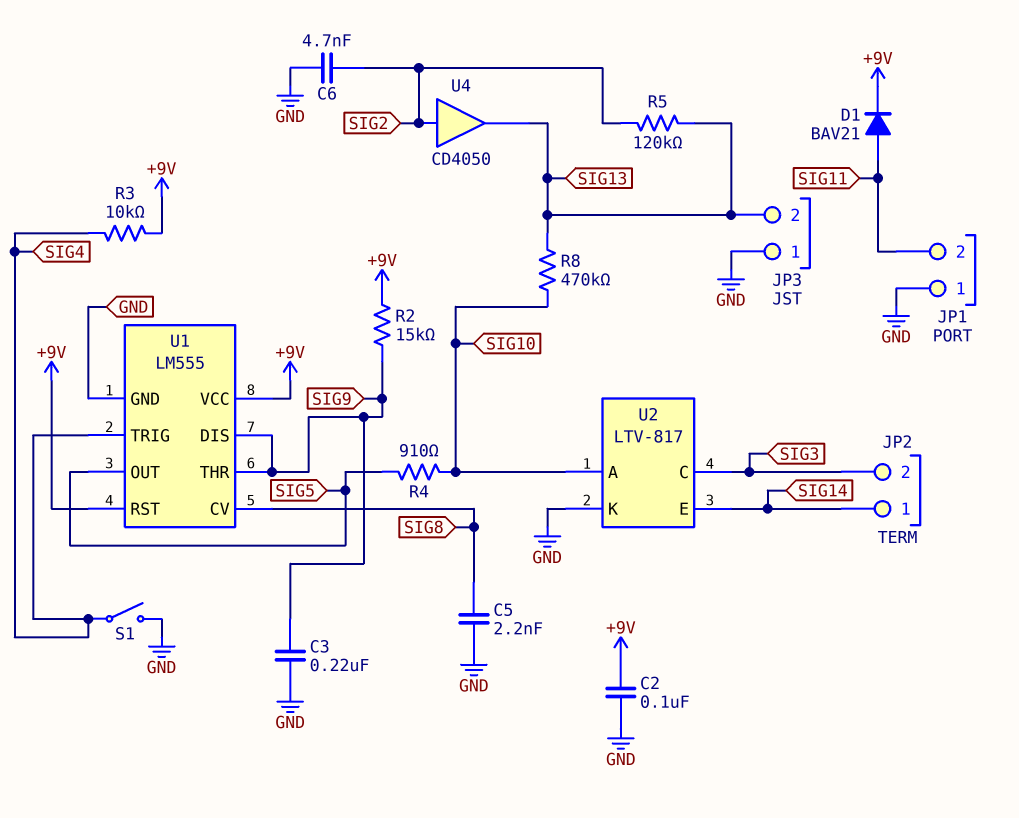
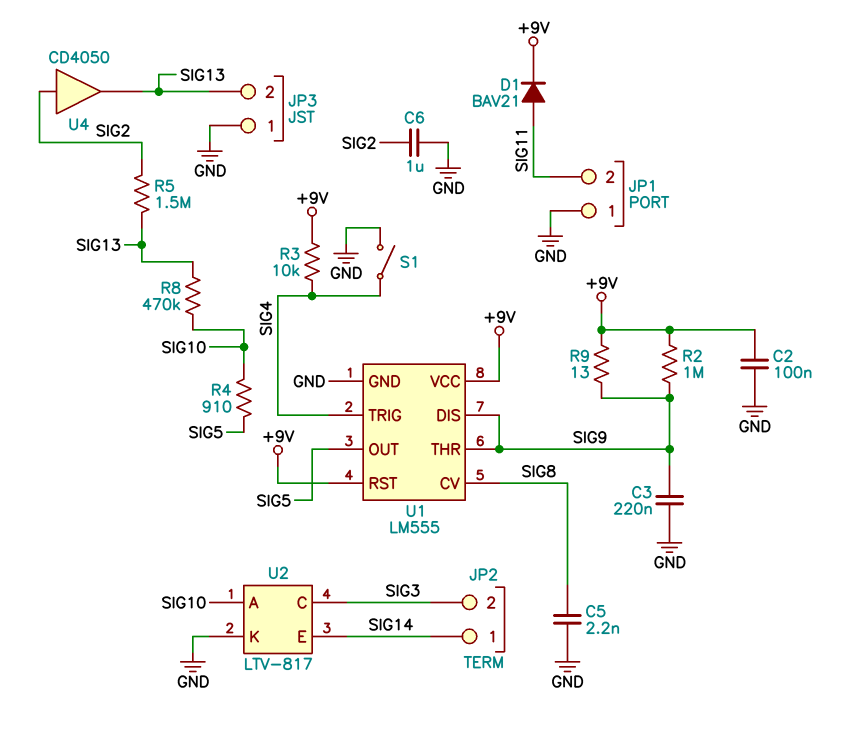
C6: 4.7nF (GND, SIG2) -> 1uF (GND, SIG2)
R2: 15k (+9V, SIG9) -> 1M (+9V, SIG9)
R5: 120k (SIG2, SIG13) -> 1.5M (SIG2, SIG13)
R9: none -> 13 (+9V, SIG9)

